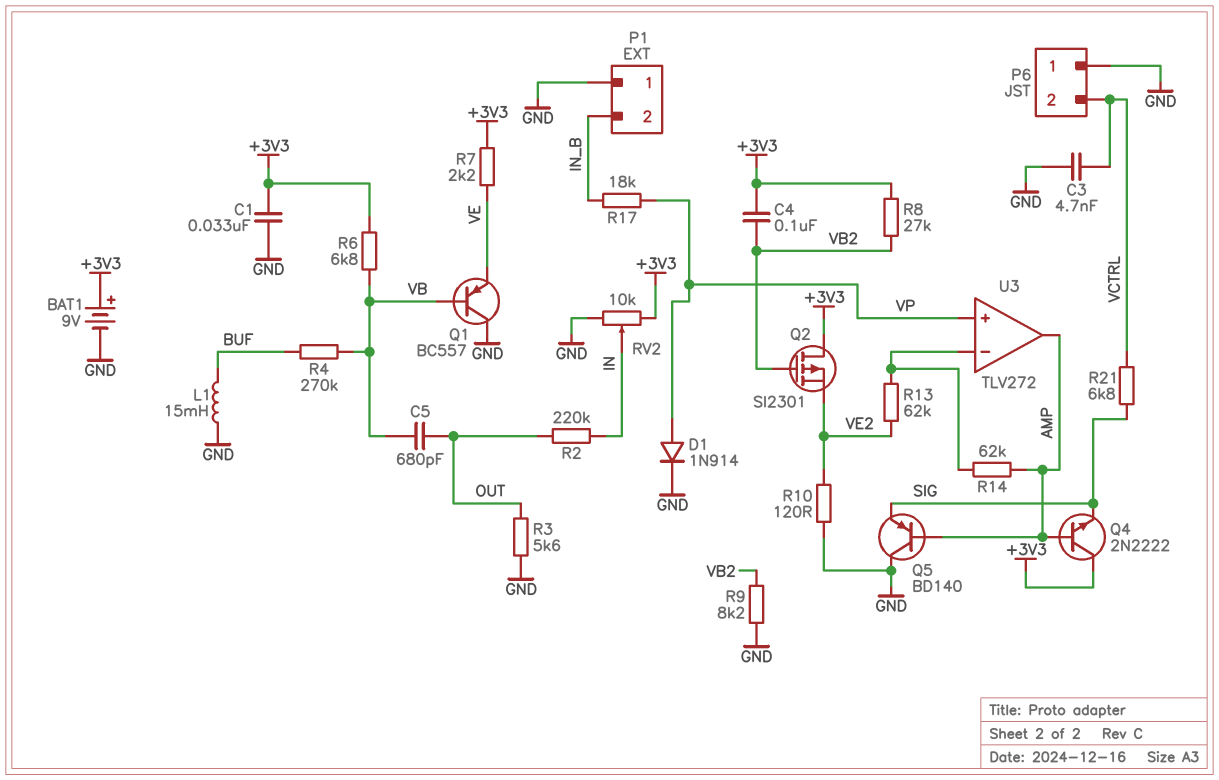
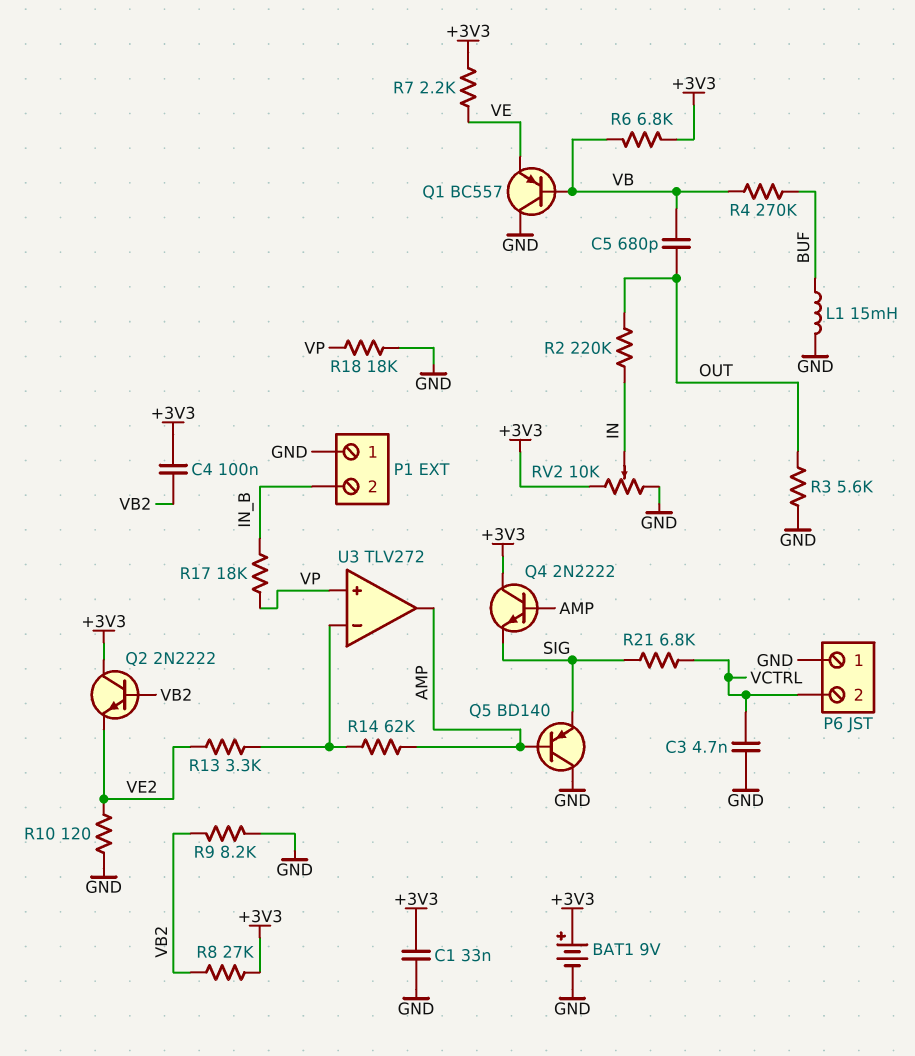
D1: diode 1N914 (A VP, K GND) -> none
Q2: PMOS SI2301 (G VB2, D +3V3, S VE2) -> NPN 2N2222 (B VB2, C +3V3, E VE2)
R13: 62k (U3/in-, VE2) -> 3.3k (U3/in-, VE2)
R18: none -> 18k (GND, VP)

